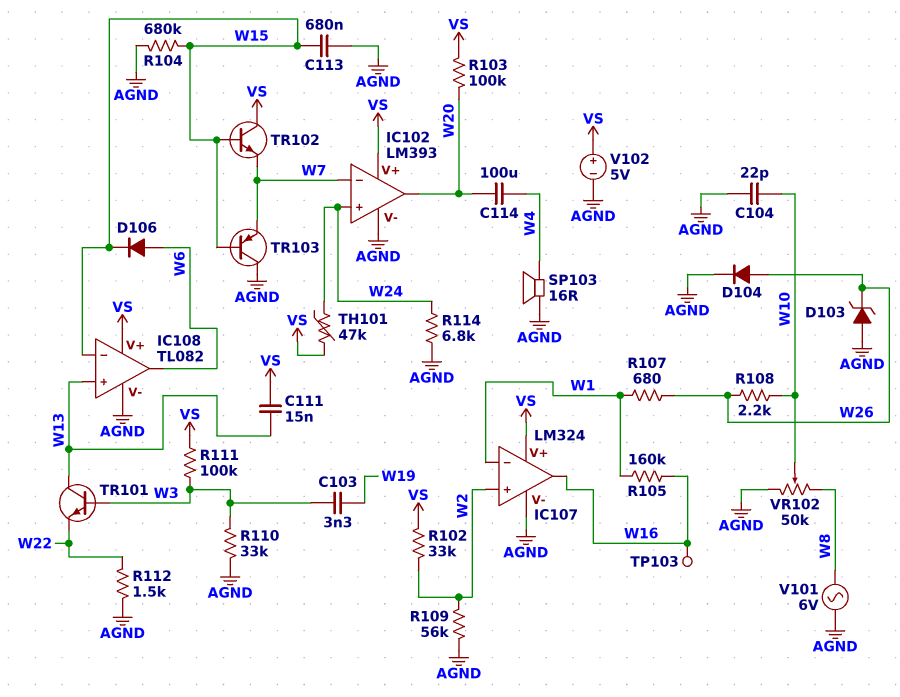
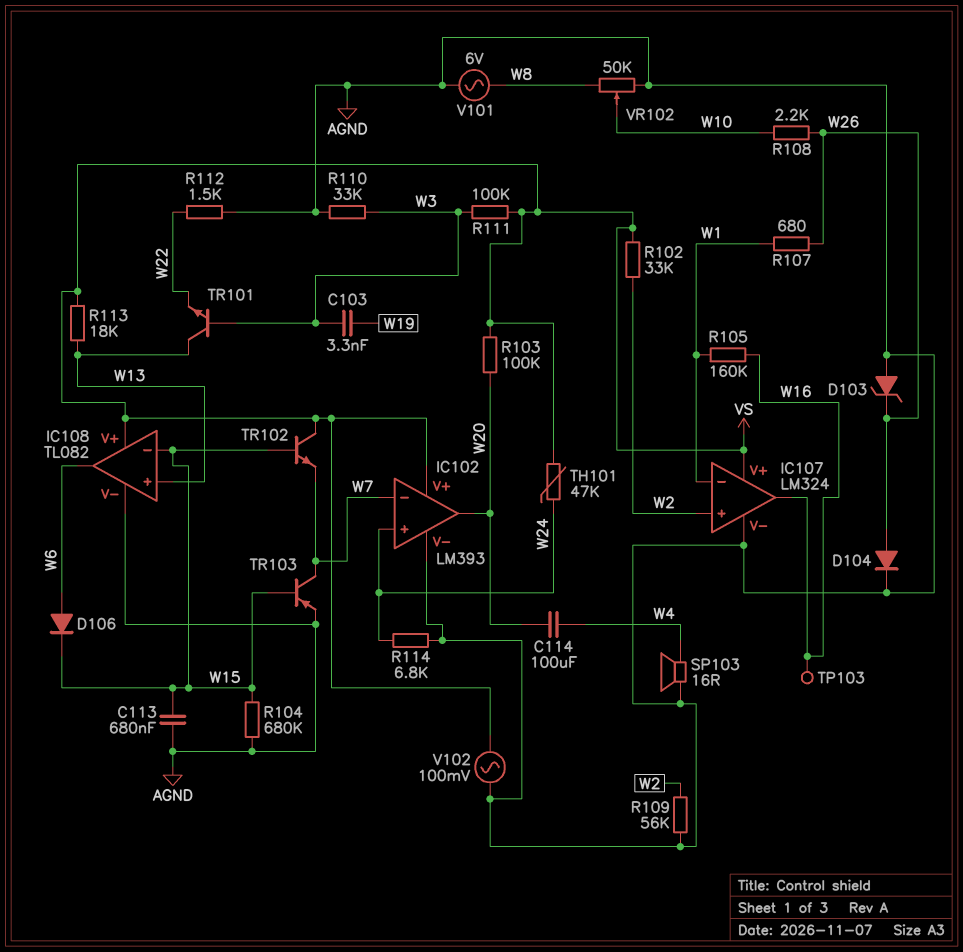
C104: 22pF (AGND, W10) -> none
C111: 15nF (VS, W13) -> none
R113: none -> 18k (VS, W13)
TR103: PNP (B W15, C AGND, E W7) -> PNP (B W15, C W7, E AGND)
V102: 5V (plus VS, minus AGND) -> AC 100mV (AGND, VS)

